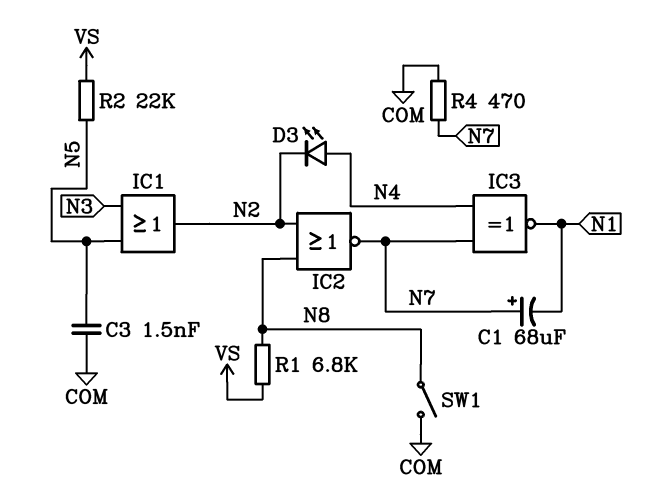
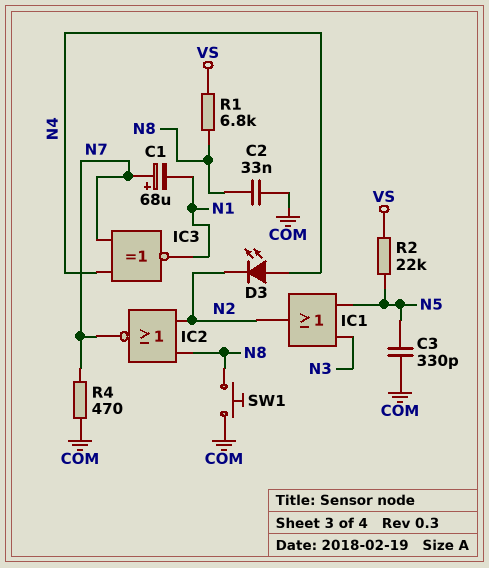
C2: none -> 33nF (COM, N8)
C3: 1.5nF (COM, N5) -> 330pF (COM, N5)
SW1: switch (COM, N8) -> button (COM, N8)

